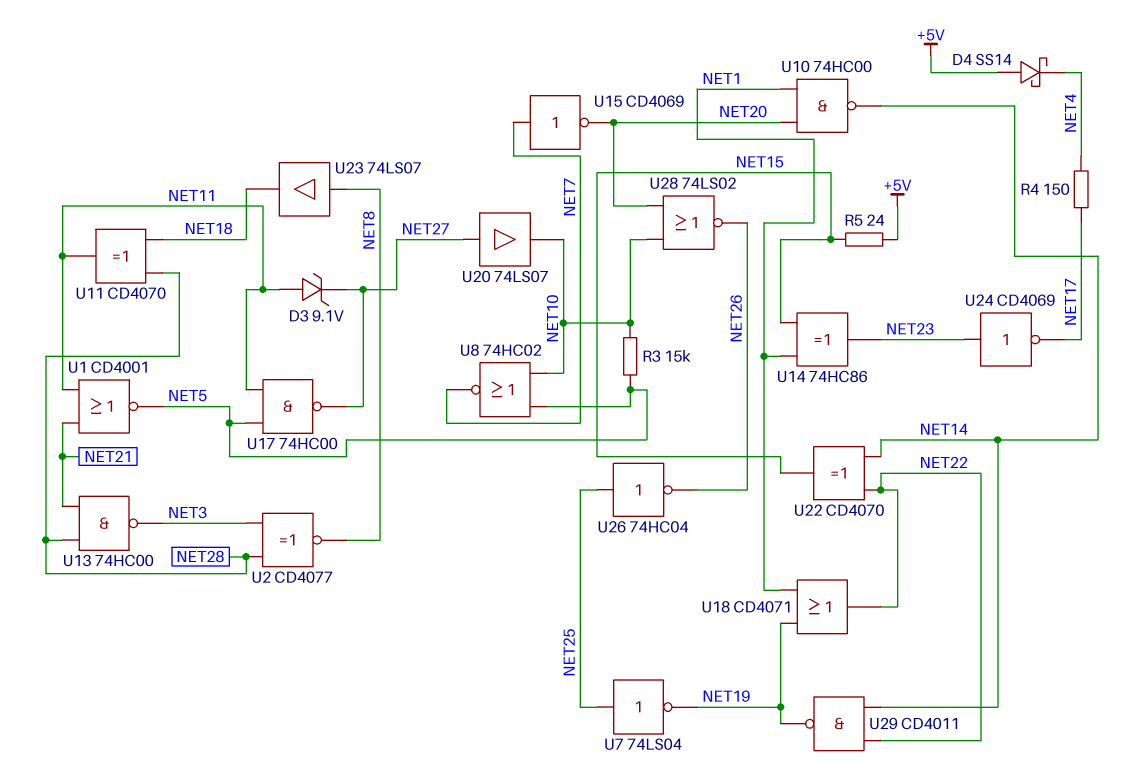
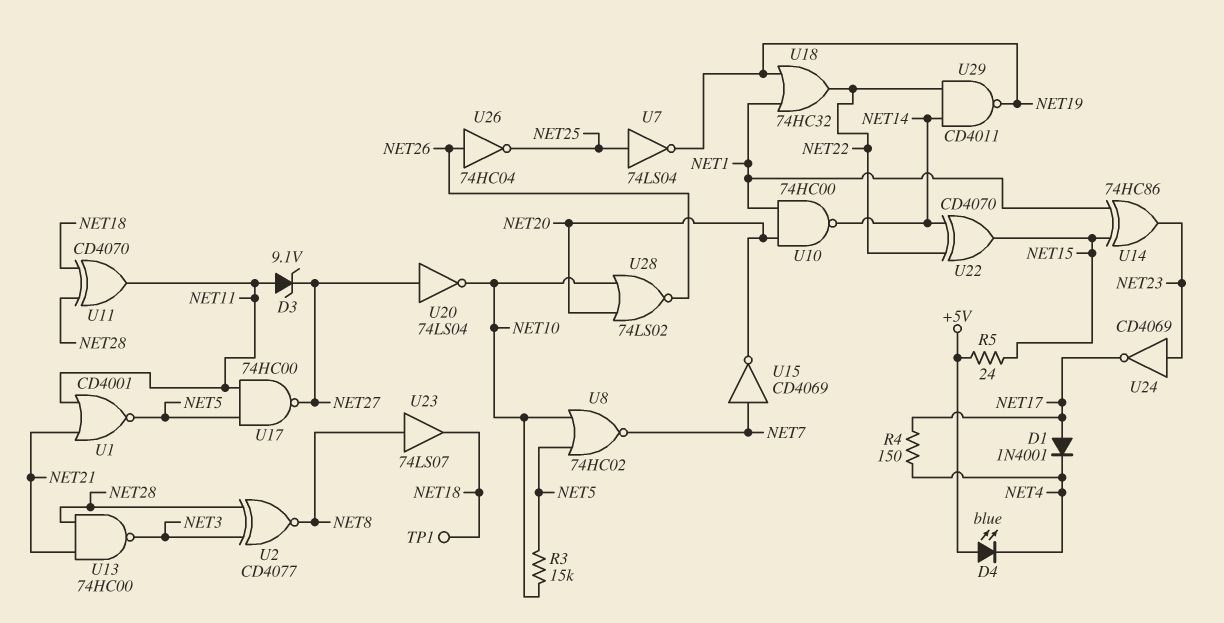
D1: none -> diode 1N4001 (A NET17, K NET4)
D4: schottky SS14 (A +5V, K NET4) -> LED blue (A +5V, K NET4)
TP1: none -> test point (NET18)
U18: OR CD4071 (in NET1, in NET19, out NET22) -> OR 74HC32 (in NET1, in NET19, out NET22)
U20: buffer 74LS07 (in NET27, out NET10) -> NOT 74LS04 (in NET27, out NET10)
U26: NOT 74HC04 (in NET25, out NET26) -> NOT 74HC04 (in NET26, out NET25)

